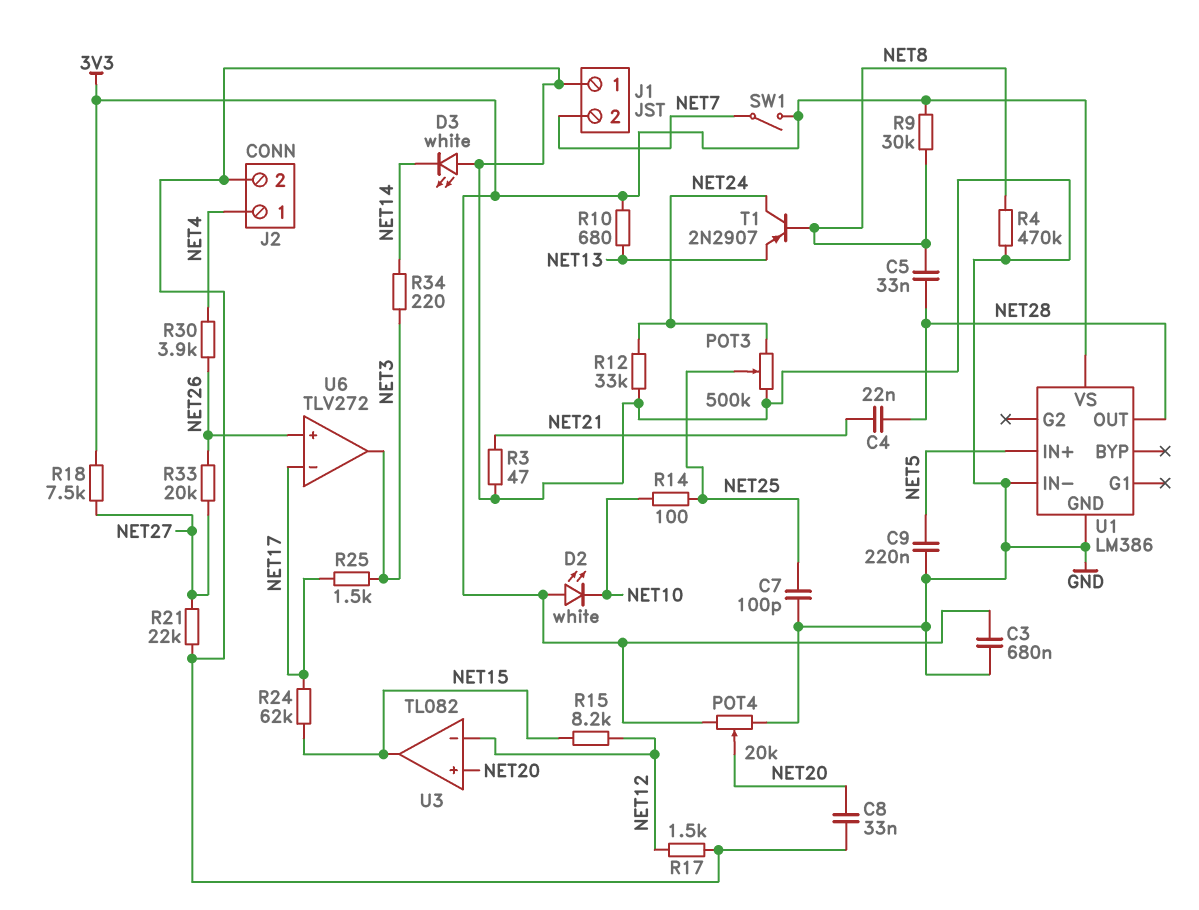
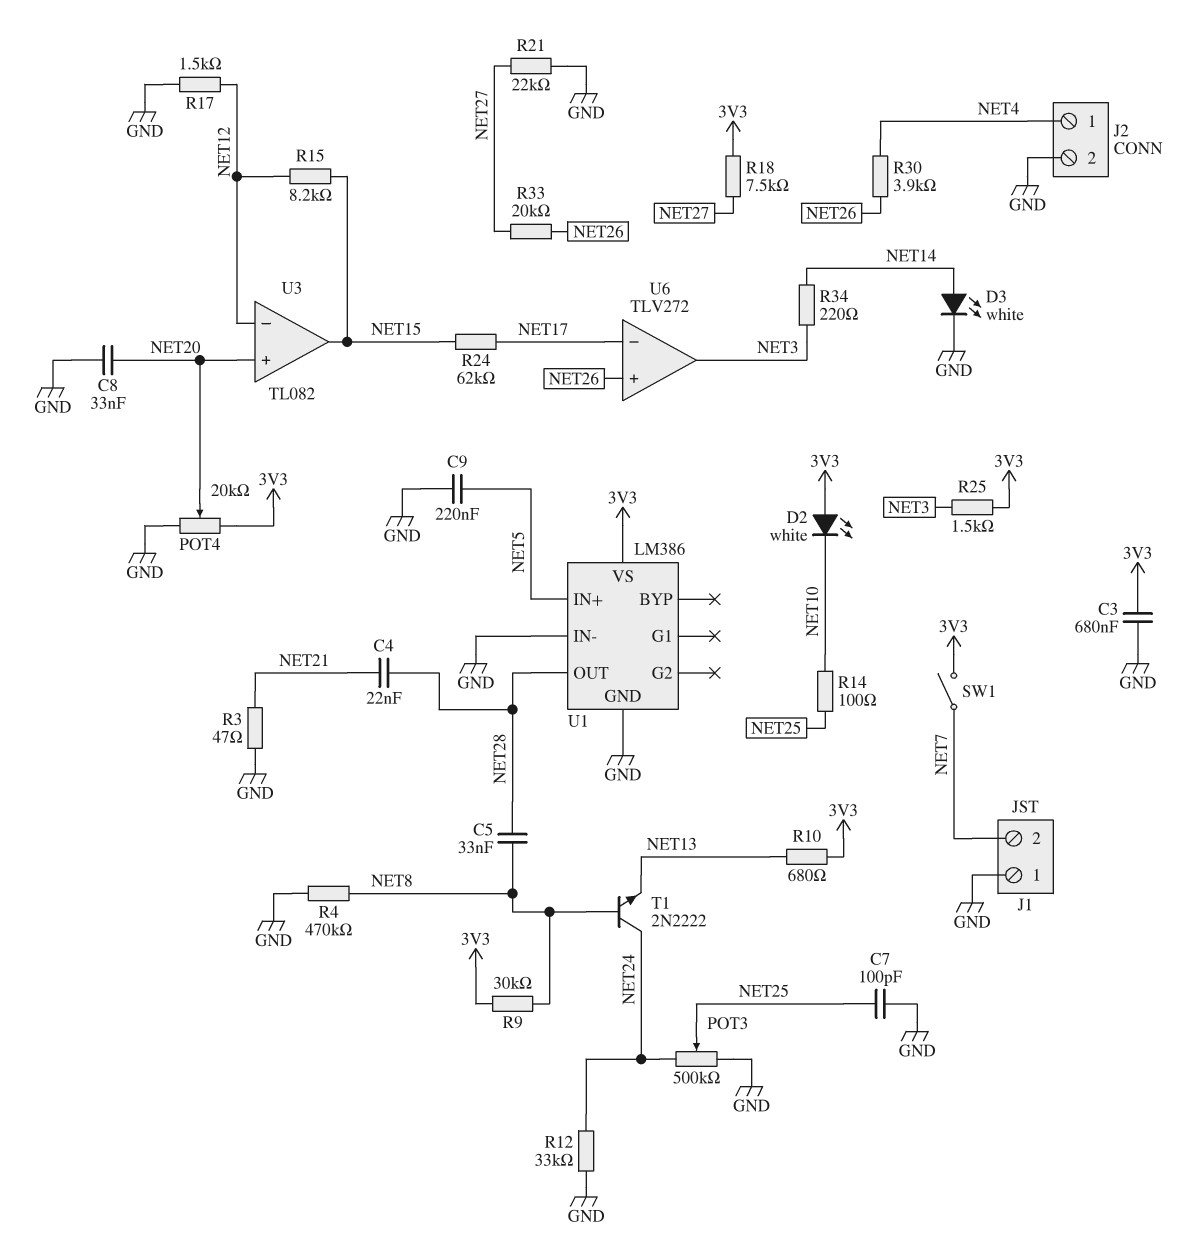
D3: LED white (A GND, K NET14) -> LED white (A NET14, K GND)
R25: 1.5k (NET3, NET17) -> 1.5k (3V3, NET3)
T1: PNP 2N2907 (B NET8, C NET24, E NET13) -> NPN 2N2222 (B NET8, C NET24, E NET13)

